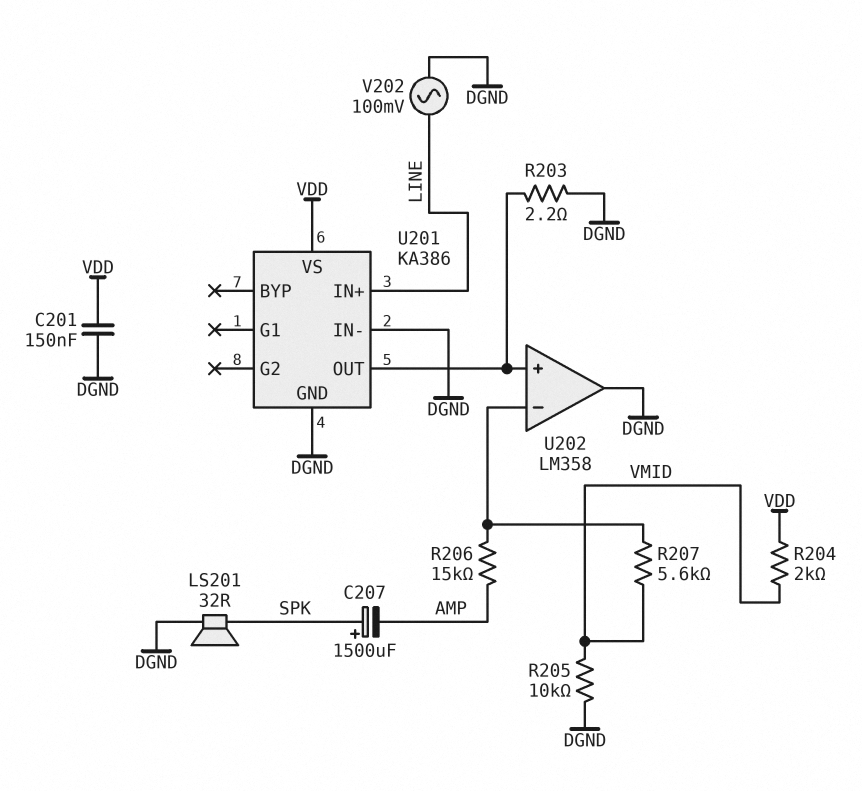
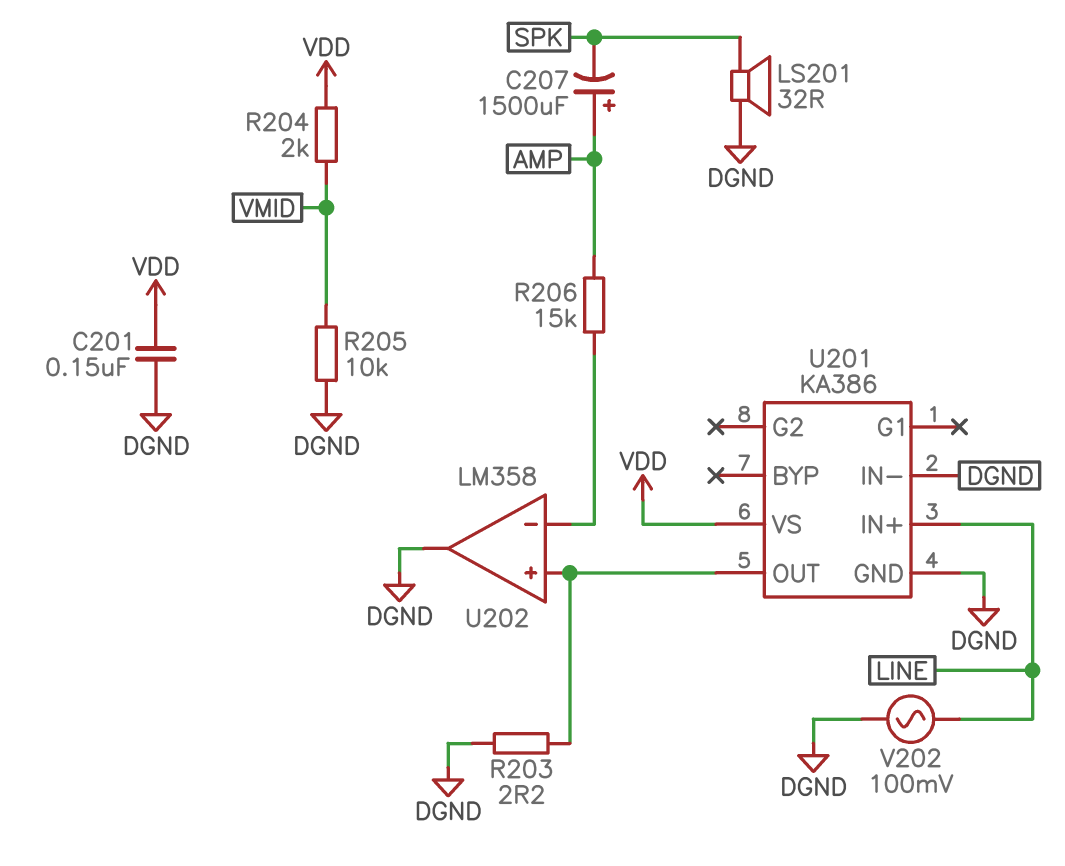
C207: 1500uF (plus SPK, minus AMP) -> 1500uF (plus AMP, minus SPK)
R207: 5.6k (U202/in-, VMID) -> none

